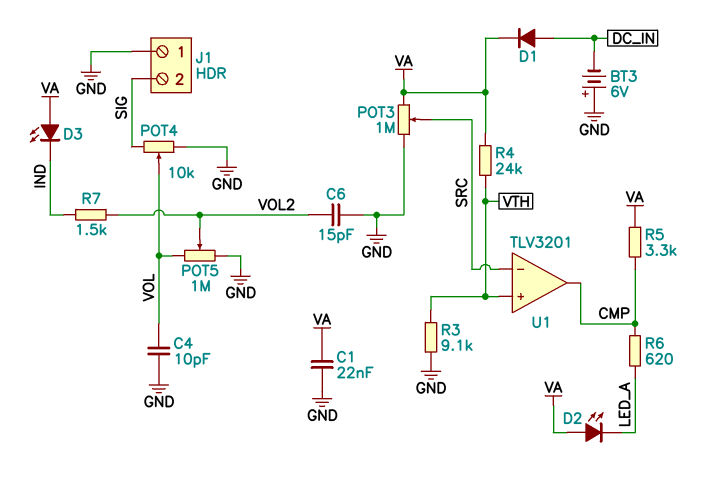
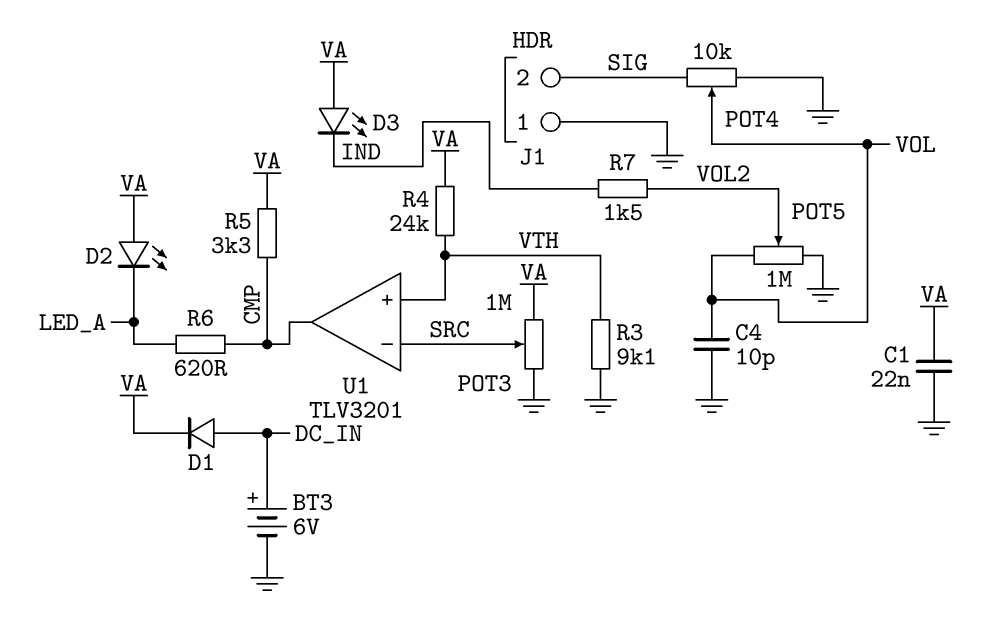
BT3: 6V (plus GND, minus DC_IN) -> 6V (plus DC_IN, minus GND)
C6: 15pF (GND, VOL2) -> none

